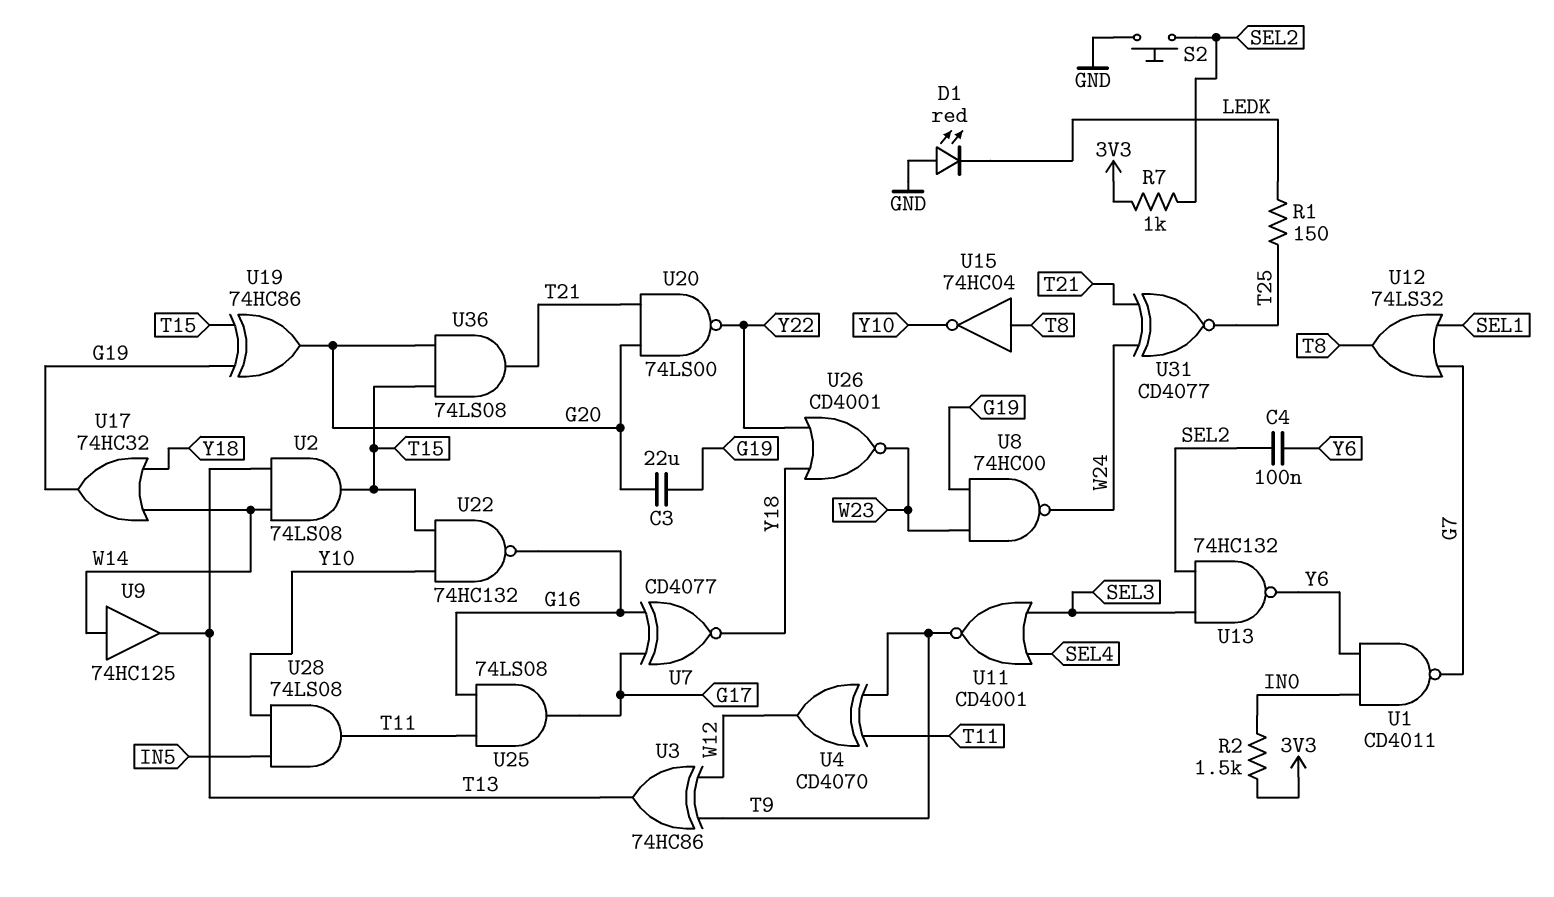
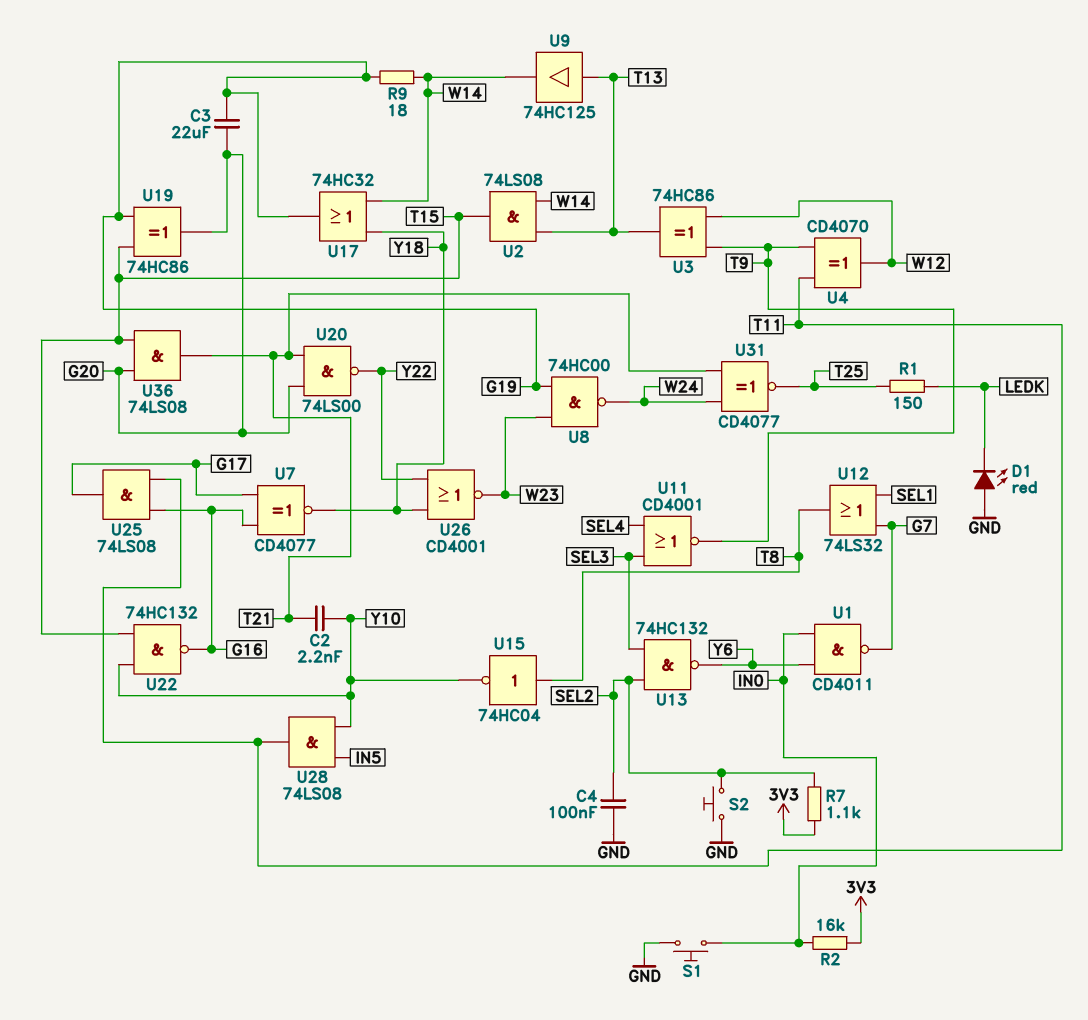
C2: none -> 2.2nF (T21, Y10)
C4: 100nF (SEL2, Y6) -> 100nF (GND, SEL2)
R2: 1.5k (3V3, IN0) -> 16k (3V3, IN0)
R7: 1k (3V3, SEL2) -> 1.1k (3V3, SEL2)
R9: none -> 18 (G19, W14)
S1: none -> button (GND, IN0)
U9: buffer 74HC125 (in W14, out T13) -> buffer 74HC125 (in T13, out W14)

